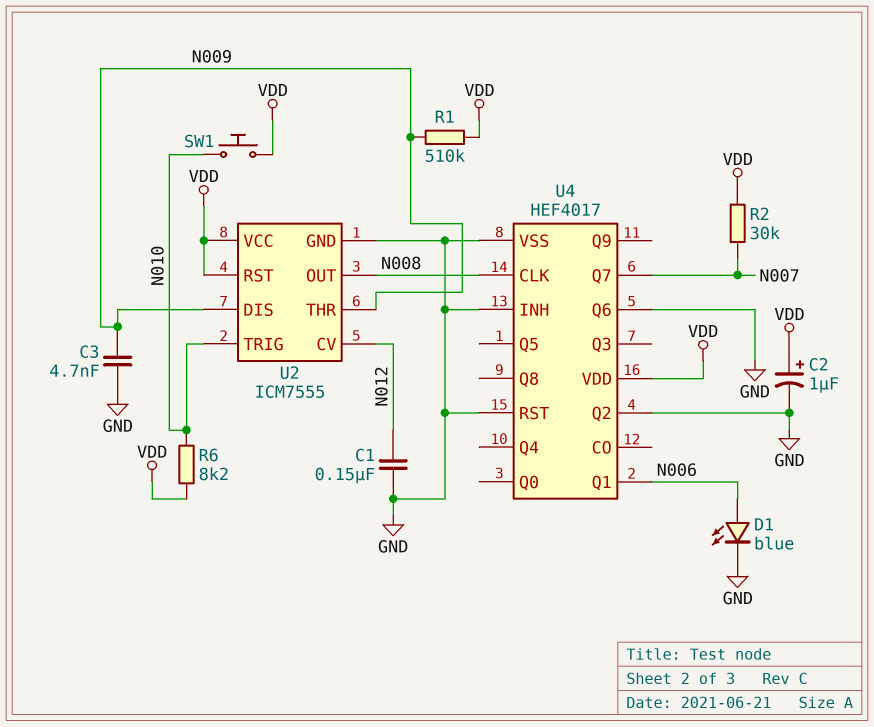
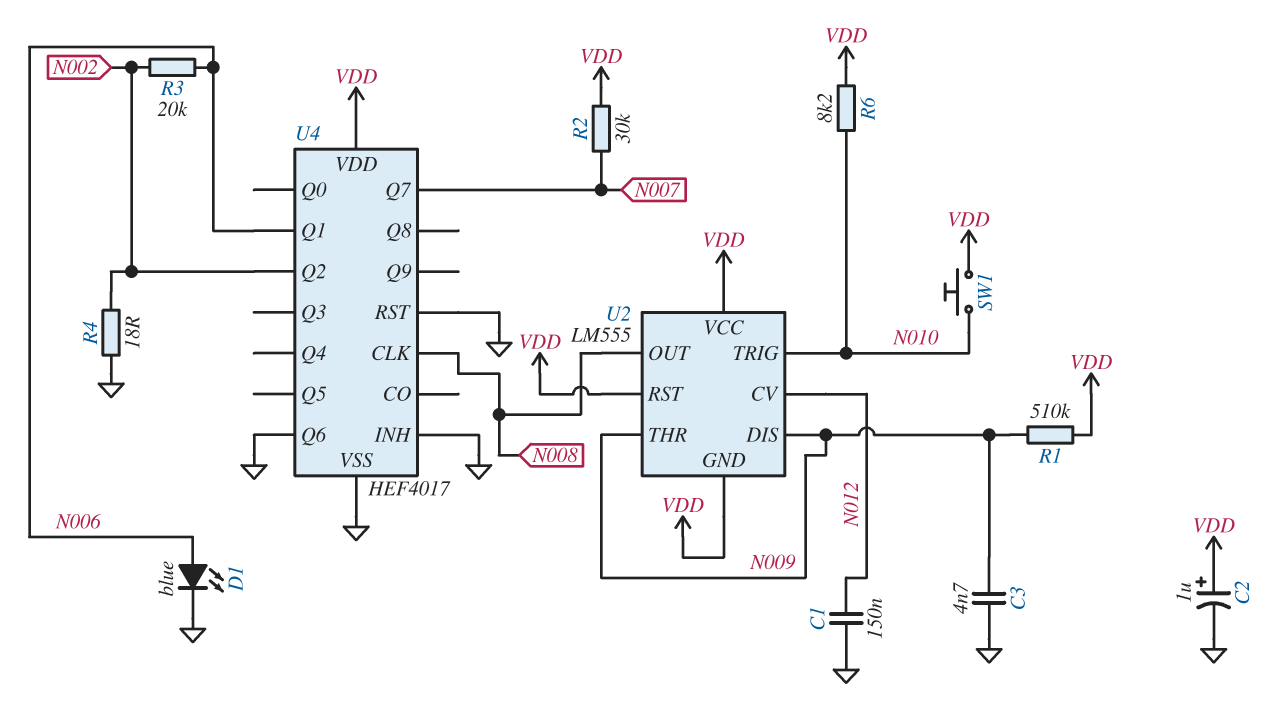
R3: none -> 20k (N002, N006)
R4: none -> 18 (GND, N002)
U2: ICM7555 -> LM555
U2 pin GND: GND -> VDD
U4 pin Q2: GND -> N002

